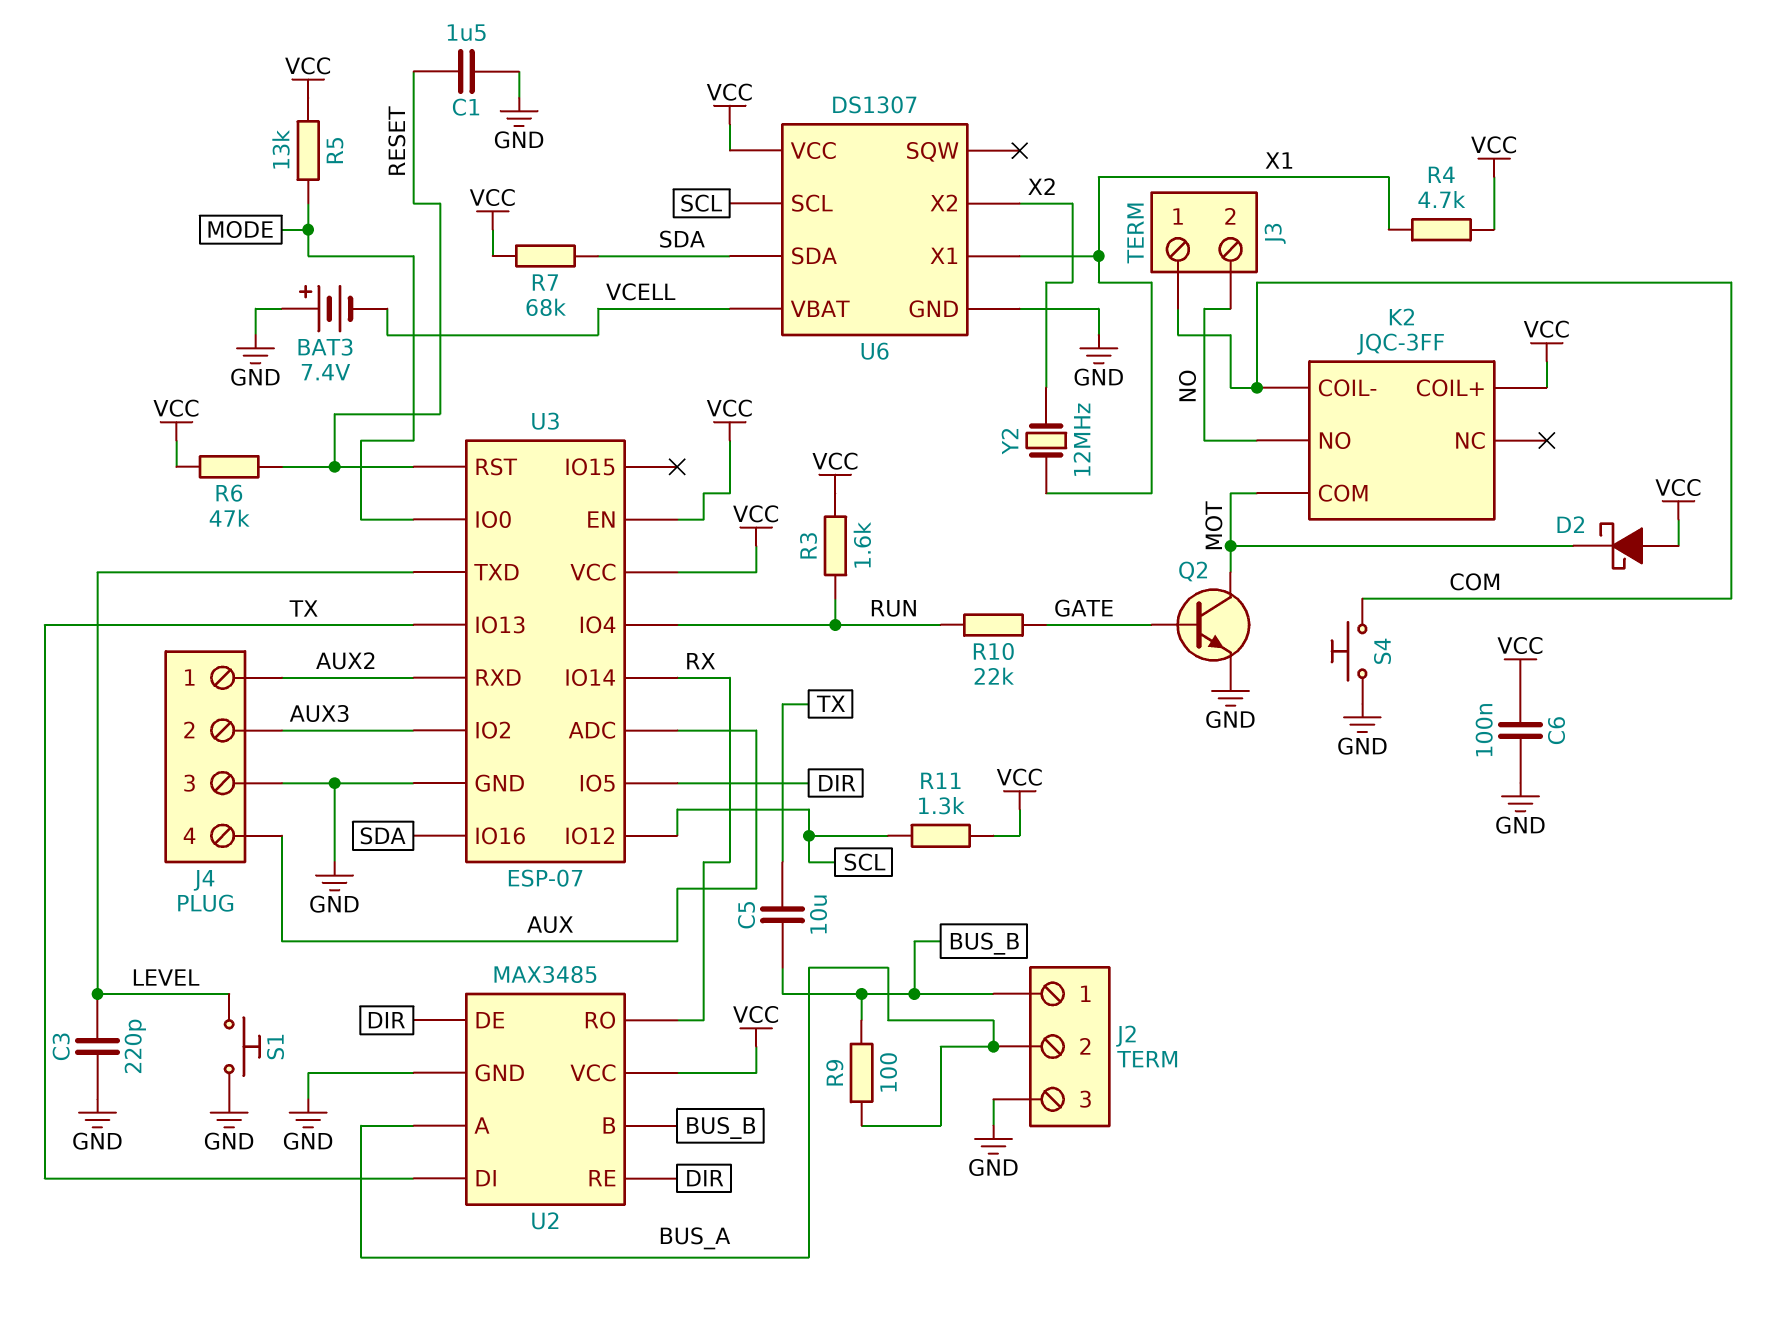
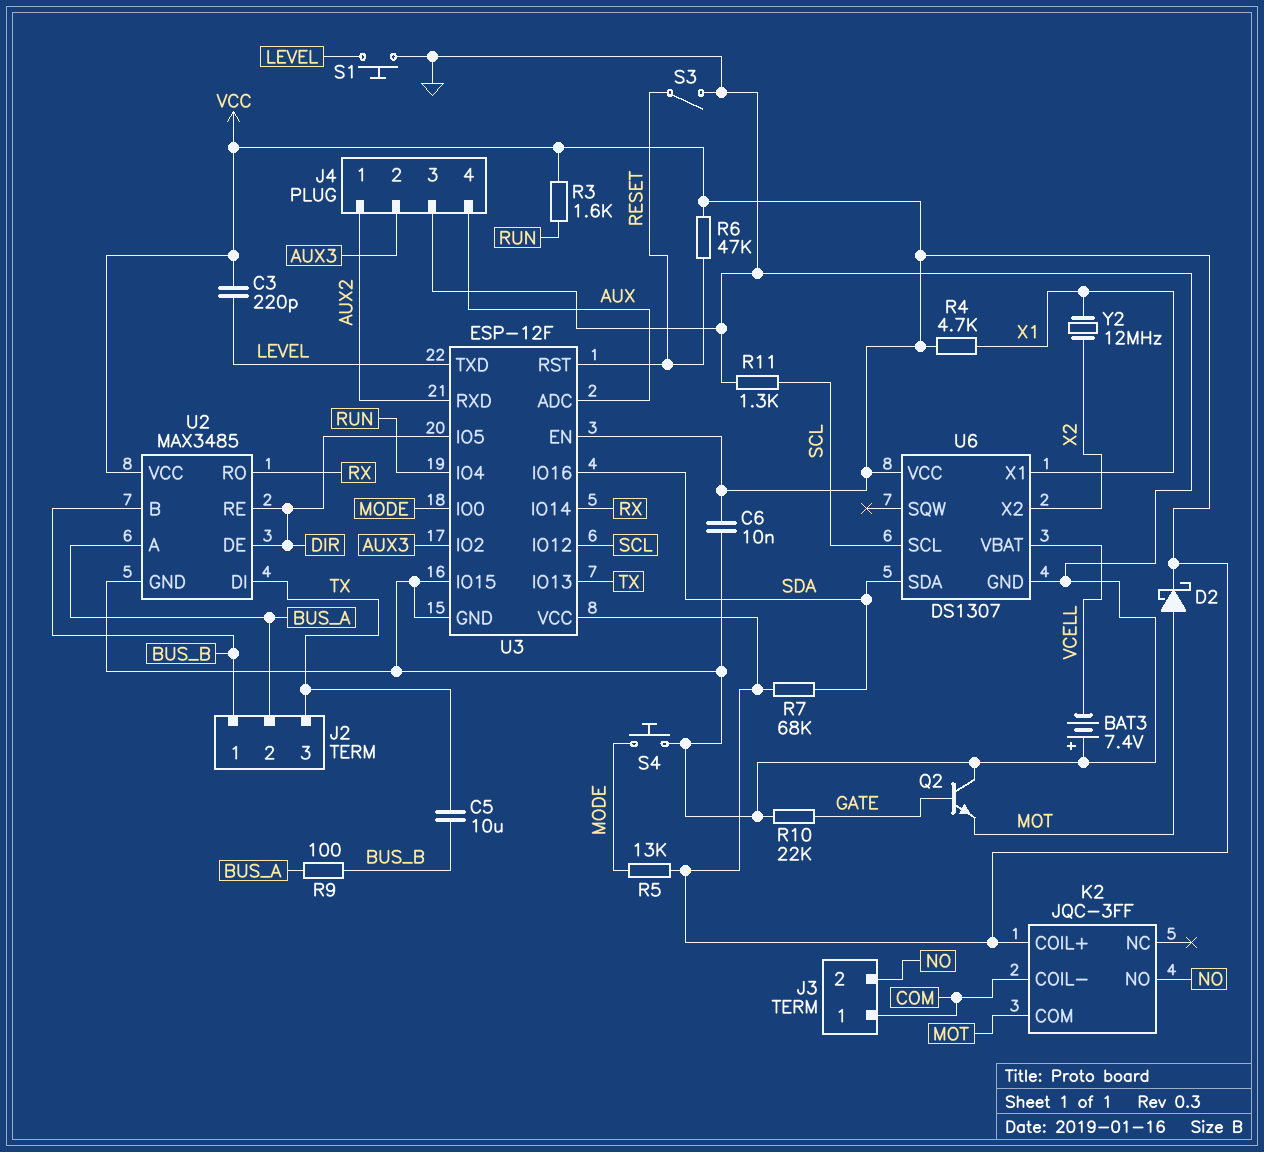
C1: 1.5uF (GND, RESET) -> none
C3: 220pF (GND, LEVEL) -> 220pF (LEVEL, VCC)
C6: 100nF (GND, VCC) -> 10nF (GND, VCC)
D2: schottky (A VCC, K MOT) -> schottky (A MOT, K VCC)
J2 pin 3: GND -> TX
Q2: NPN (B GATE, C MOT, E GND) -> NPN (B GATE, C GND, E MOT)
R10: 22k (GATE, RUN) -> 22k (GATE, GND)
R11: 1.3k (SCL, VCC) -> 1.3k (GND, SCL)
S3: none -> switch (GND, RESET)
S4: button (COM, GND) -> button (GND, MODE)
U3: ESP-07 -> ESP-12F
U3 pin IO15: none -> GND

